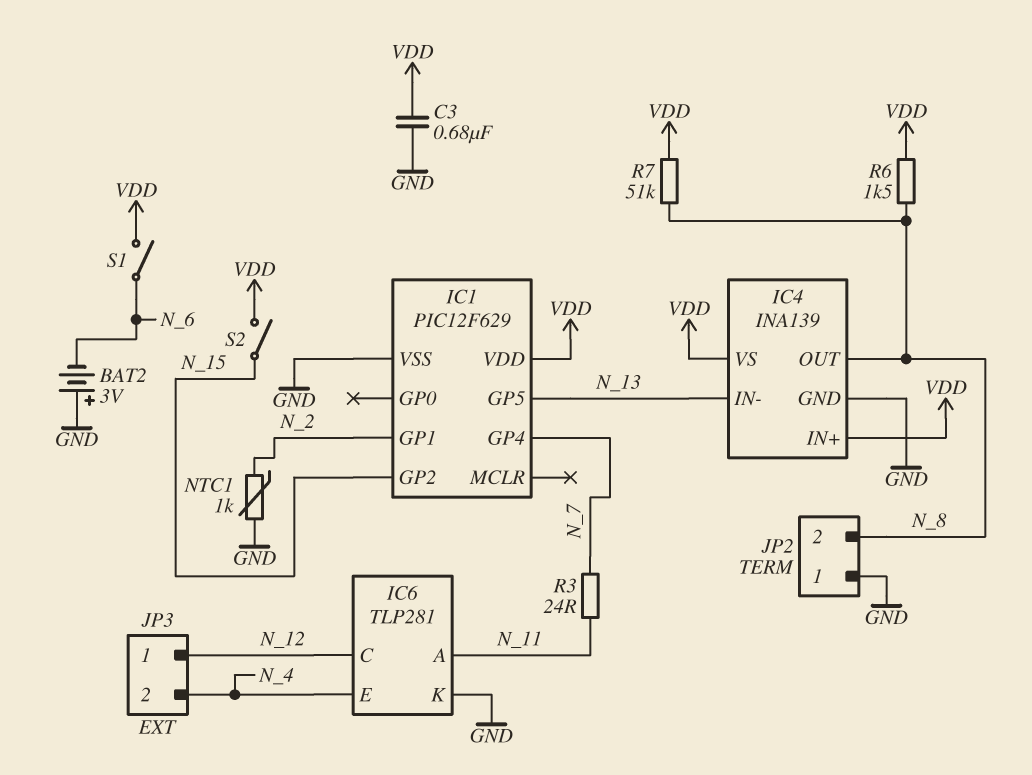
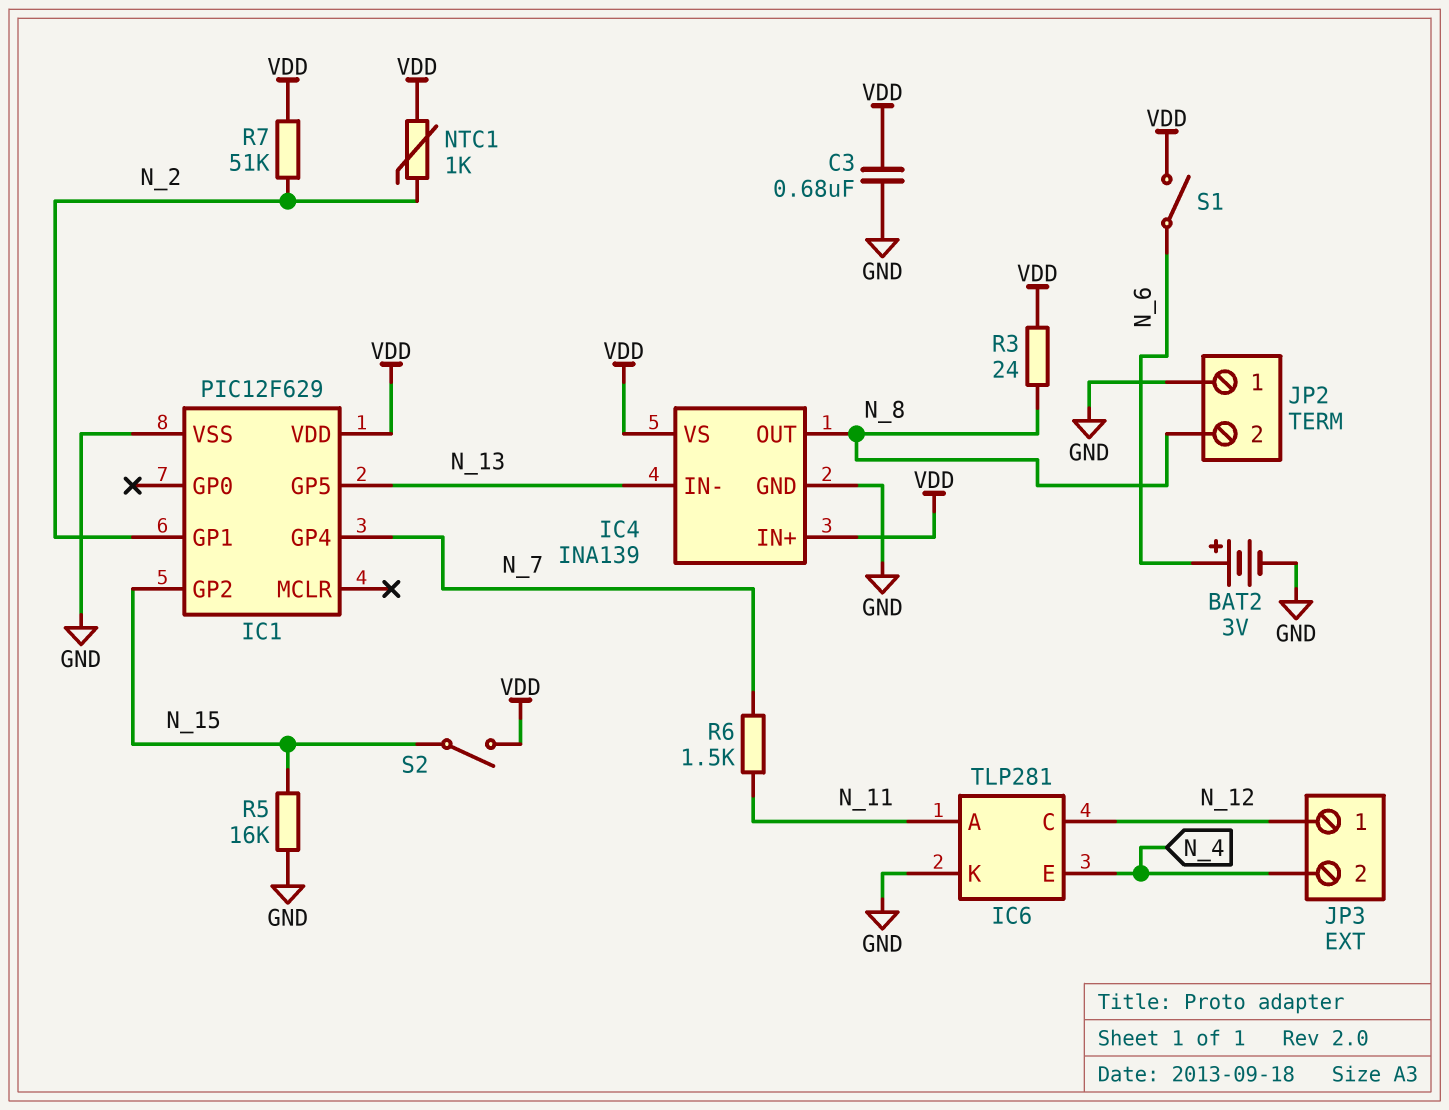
BAT2: 3V (plus GND, minus N_6) -> 3V (plus N_6, minus GND)
NTC1: 1k (GND, N_2) -> 1k (N_2, VDD)
R3: 24 (N_7, N_11) -> 24 (N_8, VDD)
R5: none -> 16k (GND, N_15)
R6: 1.5k (N_8, VDD) -> 1.5k (N_7, N_11)
R7: 51k (N_8, VDD) -> 51k (N_2, VDD)

